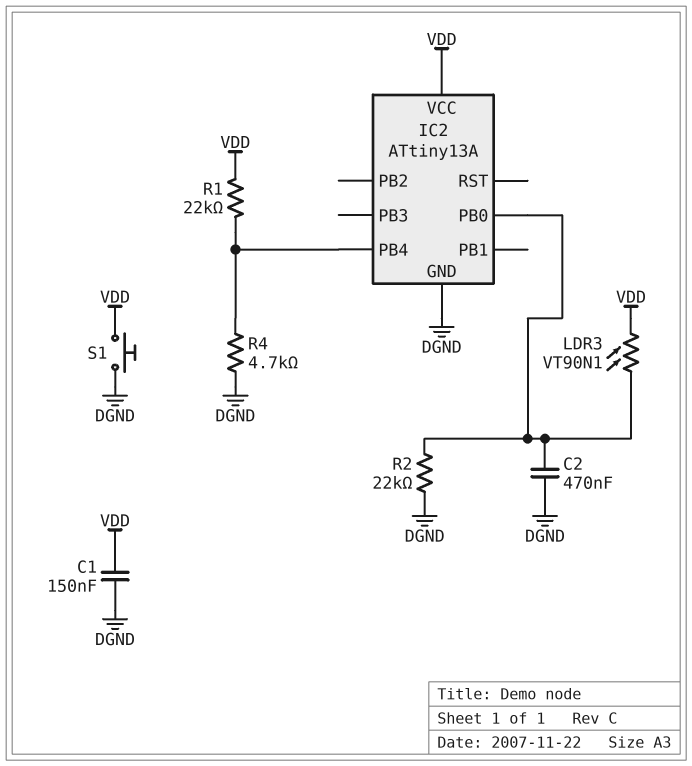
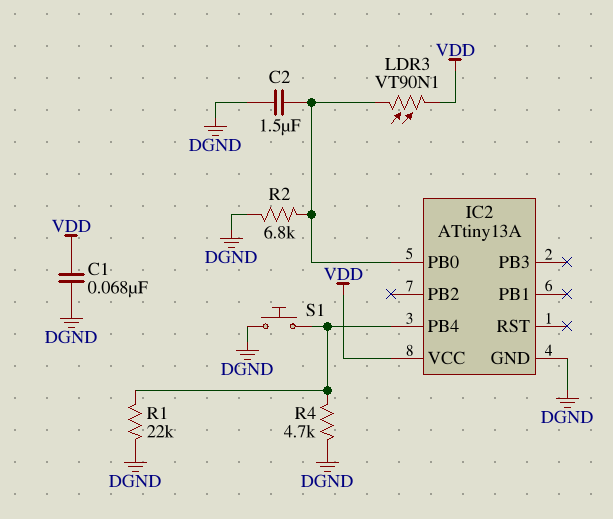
C1: 150nF (DGND, VDD) -> 68nF (DGND, VDD)
C2: 470nF (DGND, IC2/PB0) -> 1.5uF (DGND, IC2/PB0)
R1: 22k (IC2/PB4, VDD) -> 22k (DGND, IC2/PB4)
R2: 22k (DGND, IC2/PB0) -> 6.8k (DGND, IC2/PB0)
S1: button (DGND, VDD) -> button (DGND, IC2/PB4)

